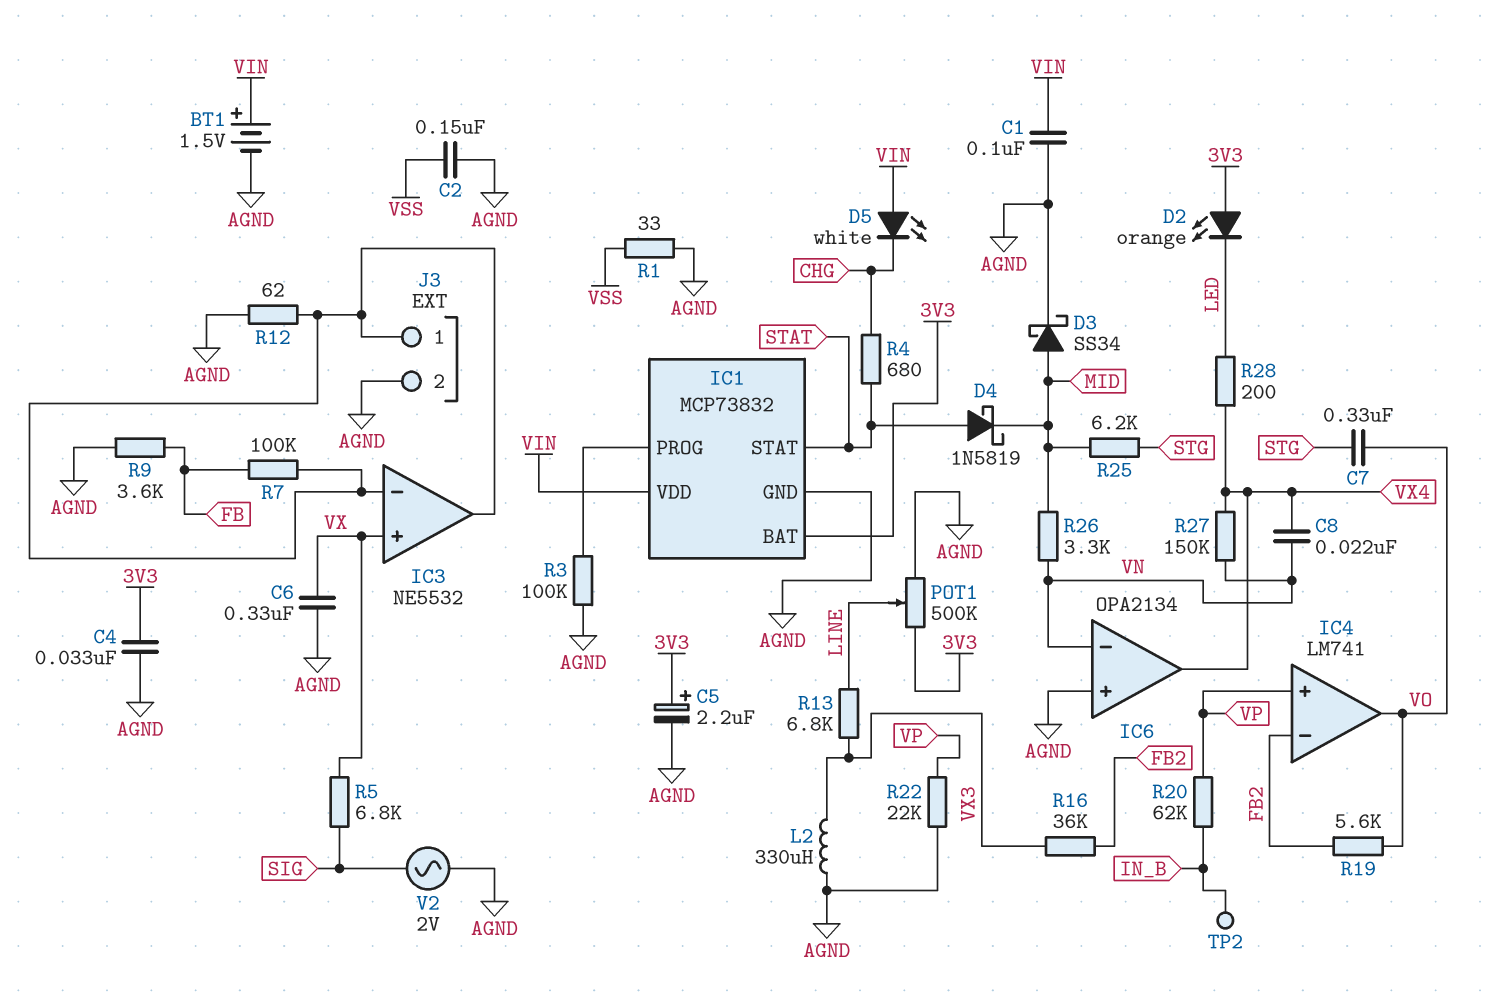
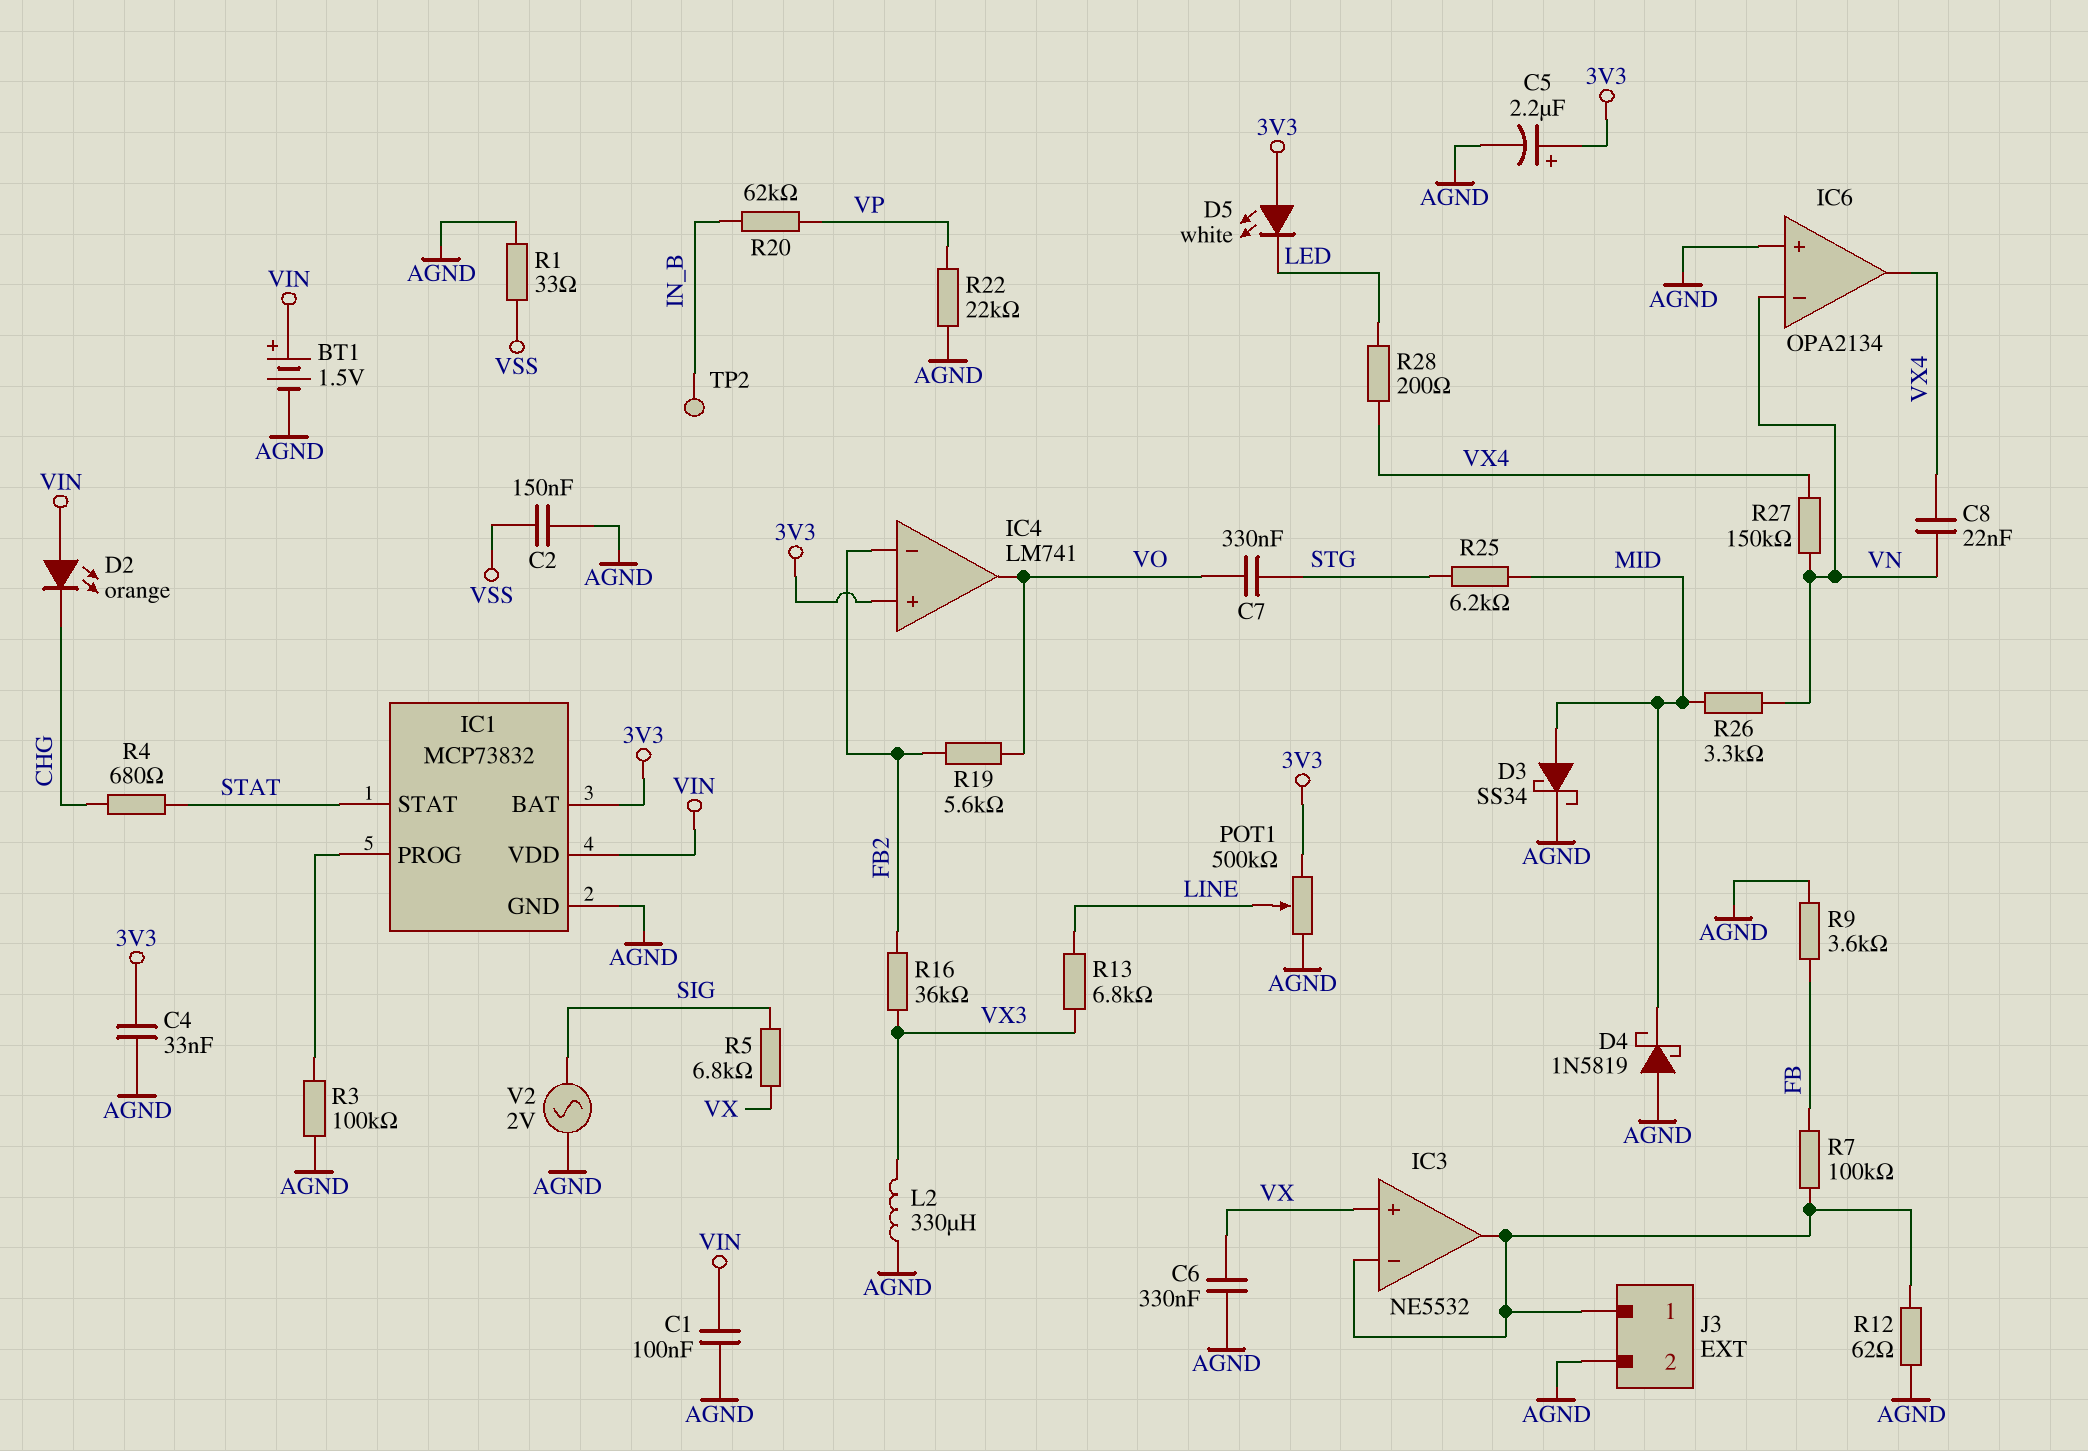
D2: LED orange (A 3V3, K LED) -> LED orange (A VIN, K CHG)
D4: schottky 1N5819 (A STAT, K MID) -> schottky 1N5819 (A AGND, K MID)
D5: LED white (A VIN, K CHG) -> LED white (A 3V3, K LED)
IC4 pin in+: VP -> 3V3

